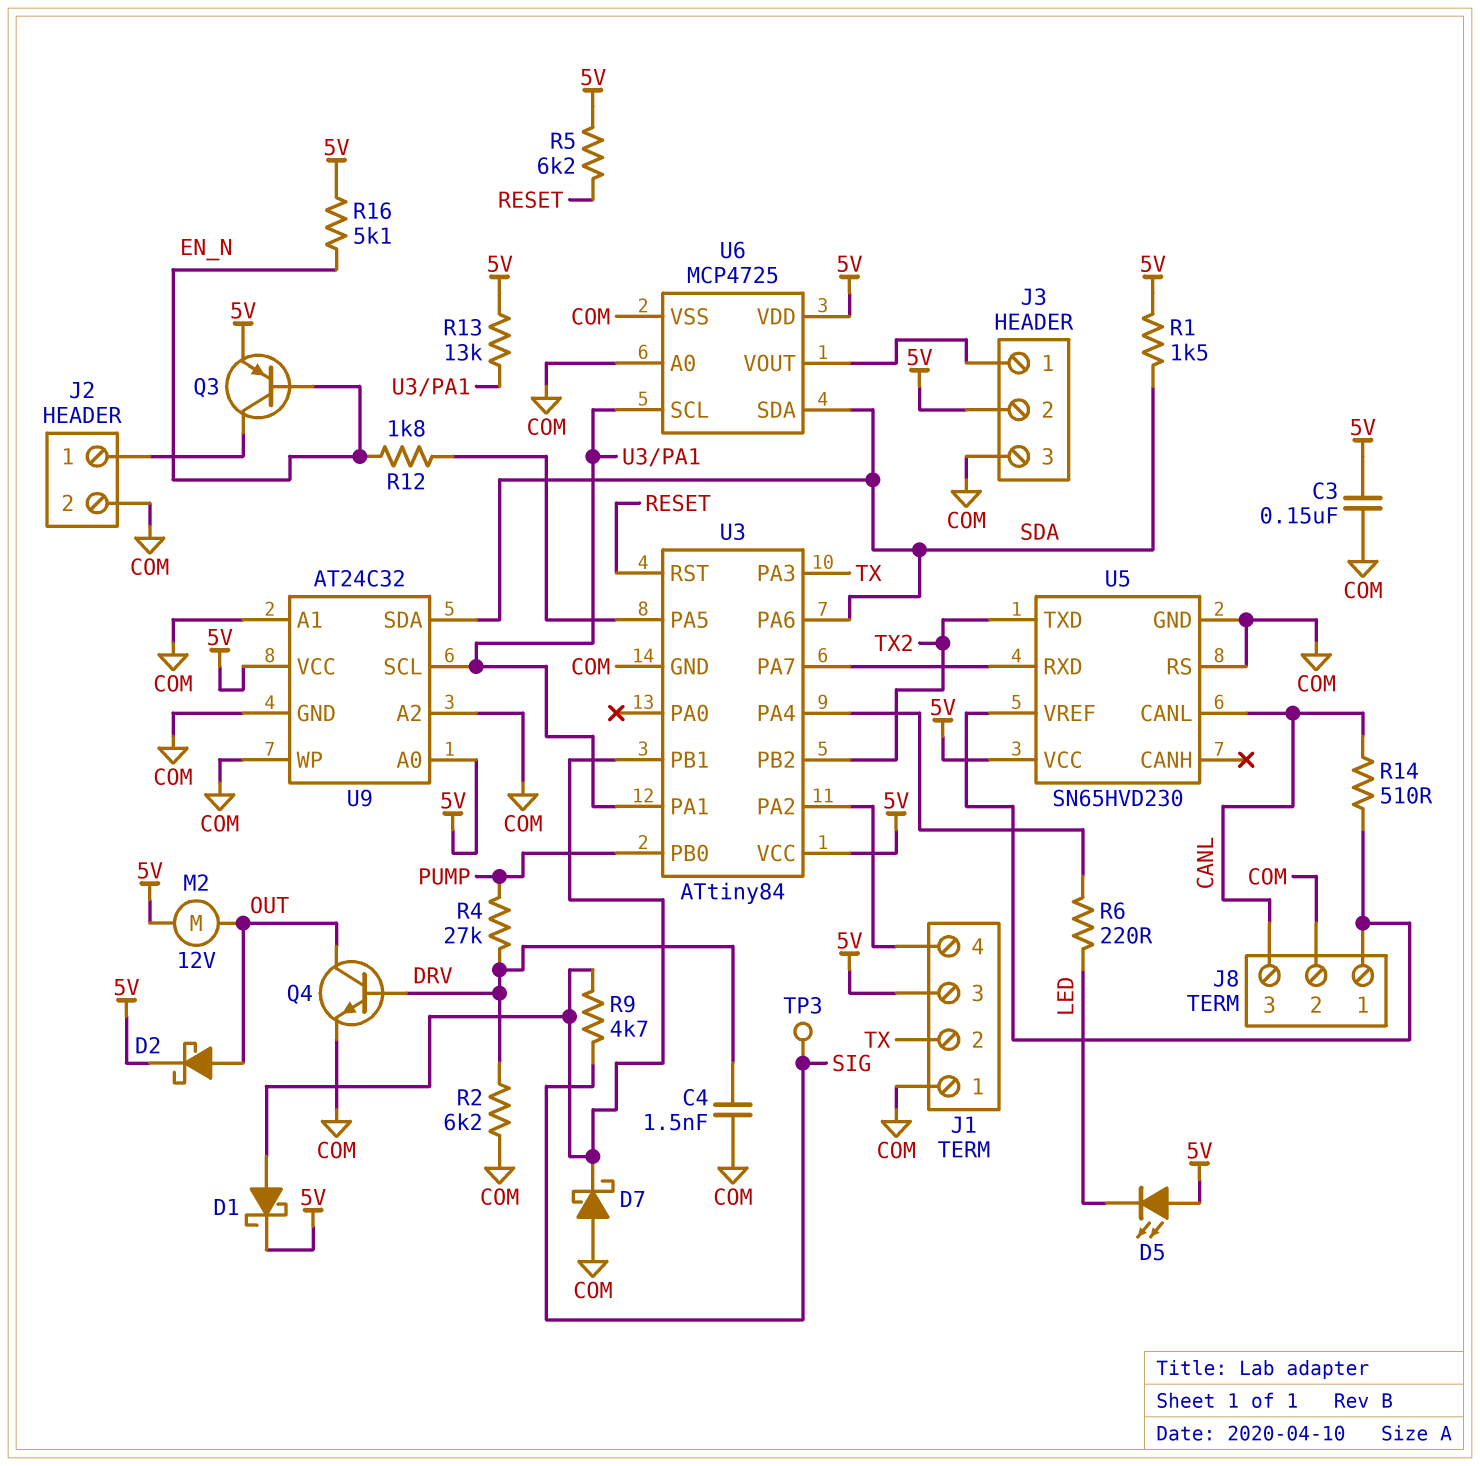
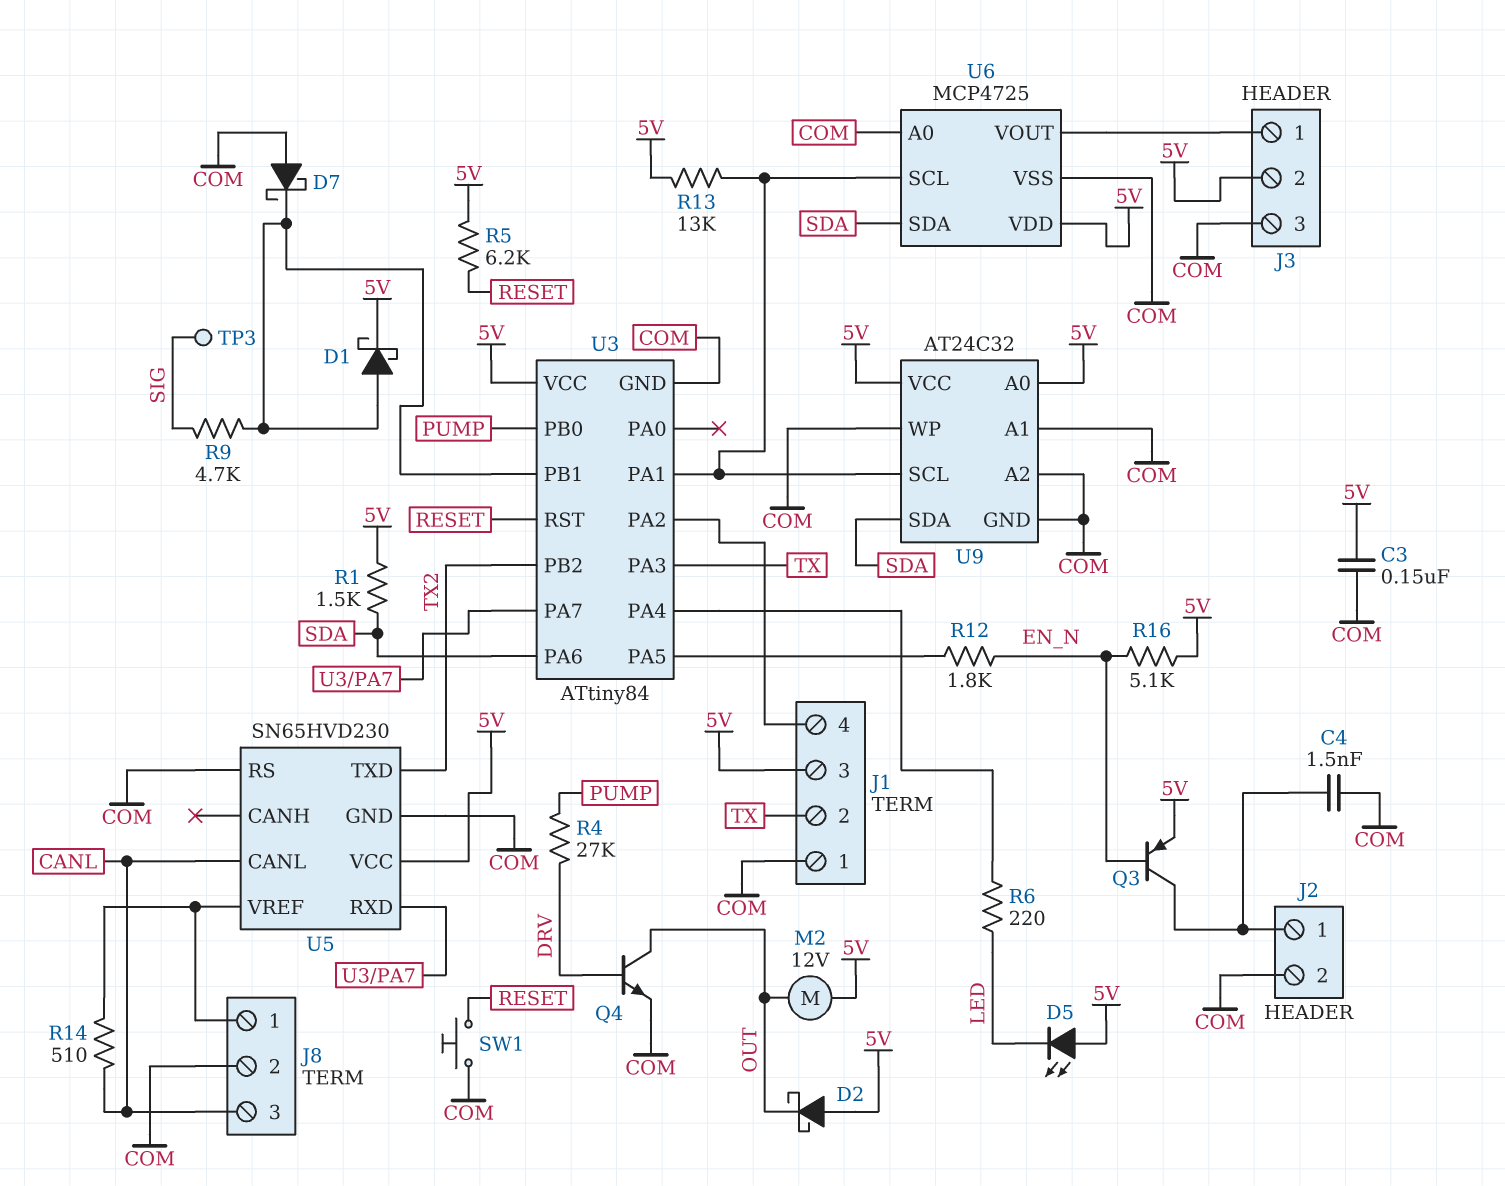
C4: 1.5nF (COM, DRV) -> 1.5nF (COM, J2/1)
D2: schottky (A OUT, K 5V) -> schottky (A 5V, K OUT)
R2: 6.2k (COM, DRV) -> none
SW1: none -> button (COM, RESET)

